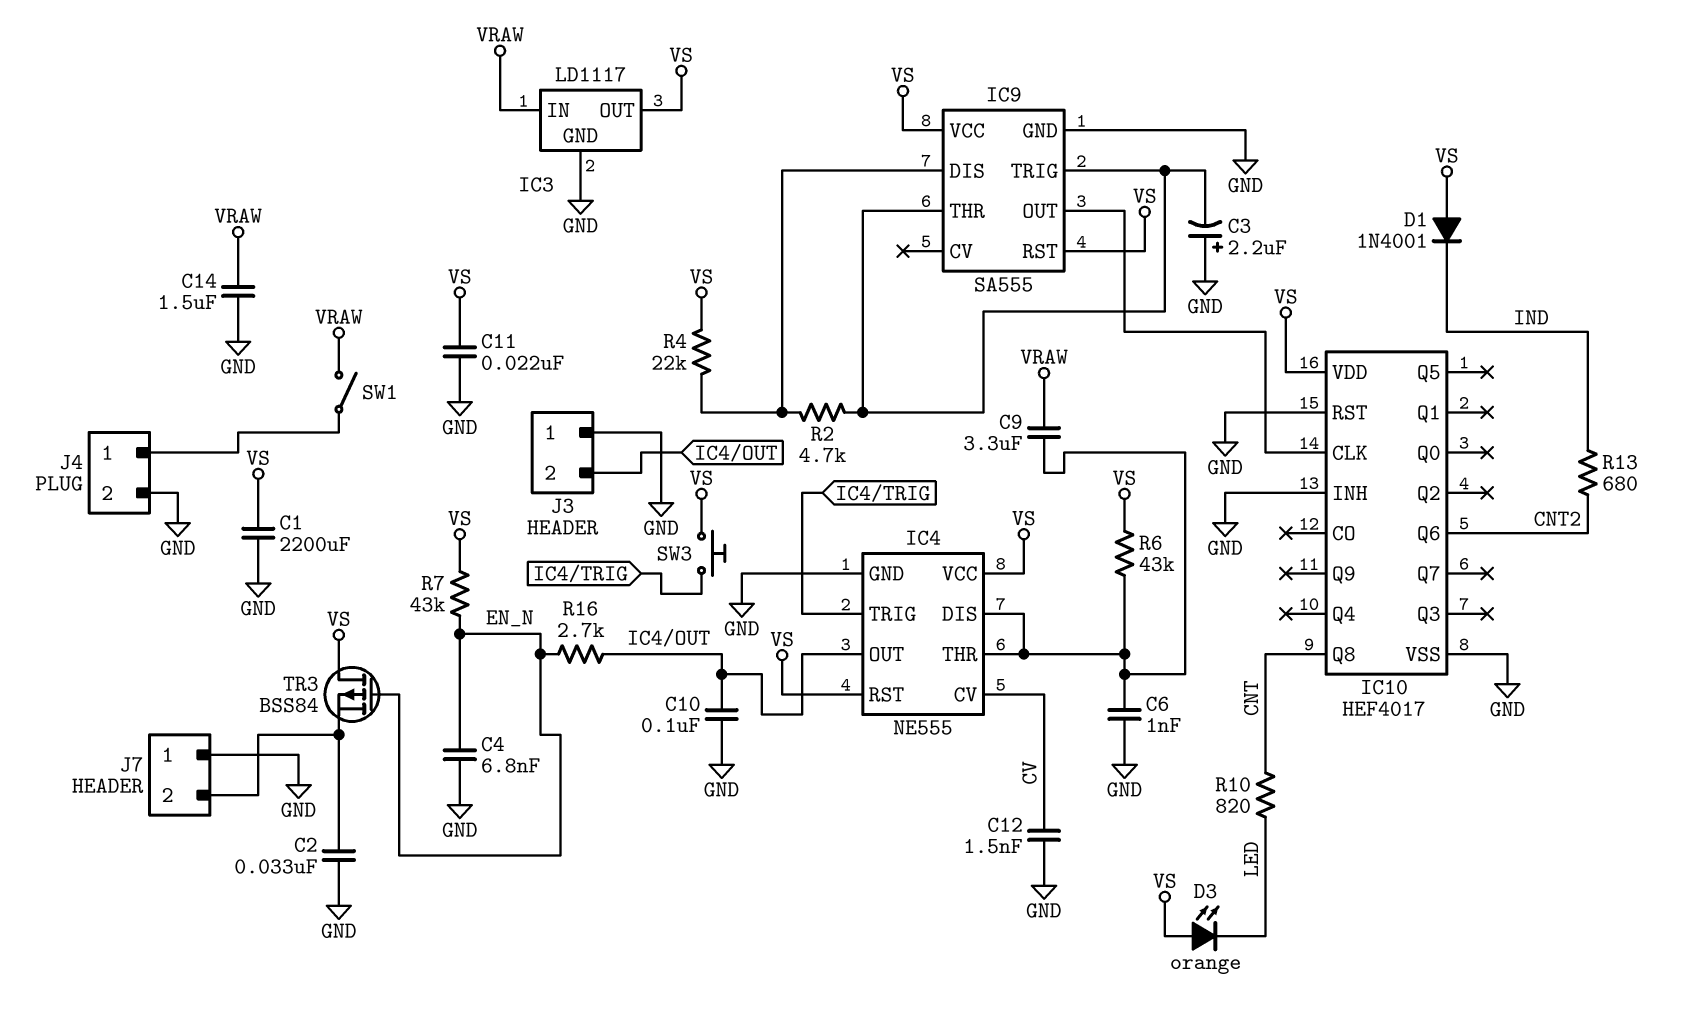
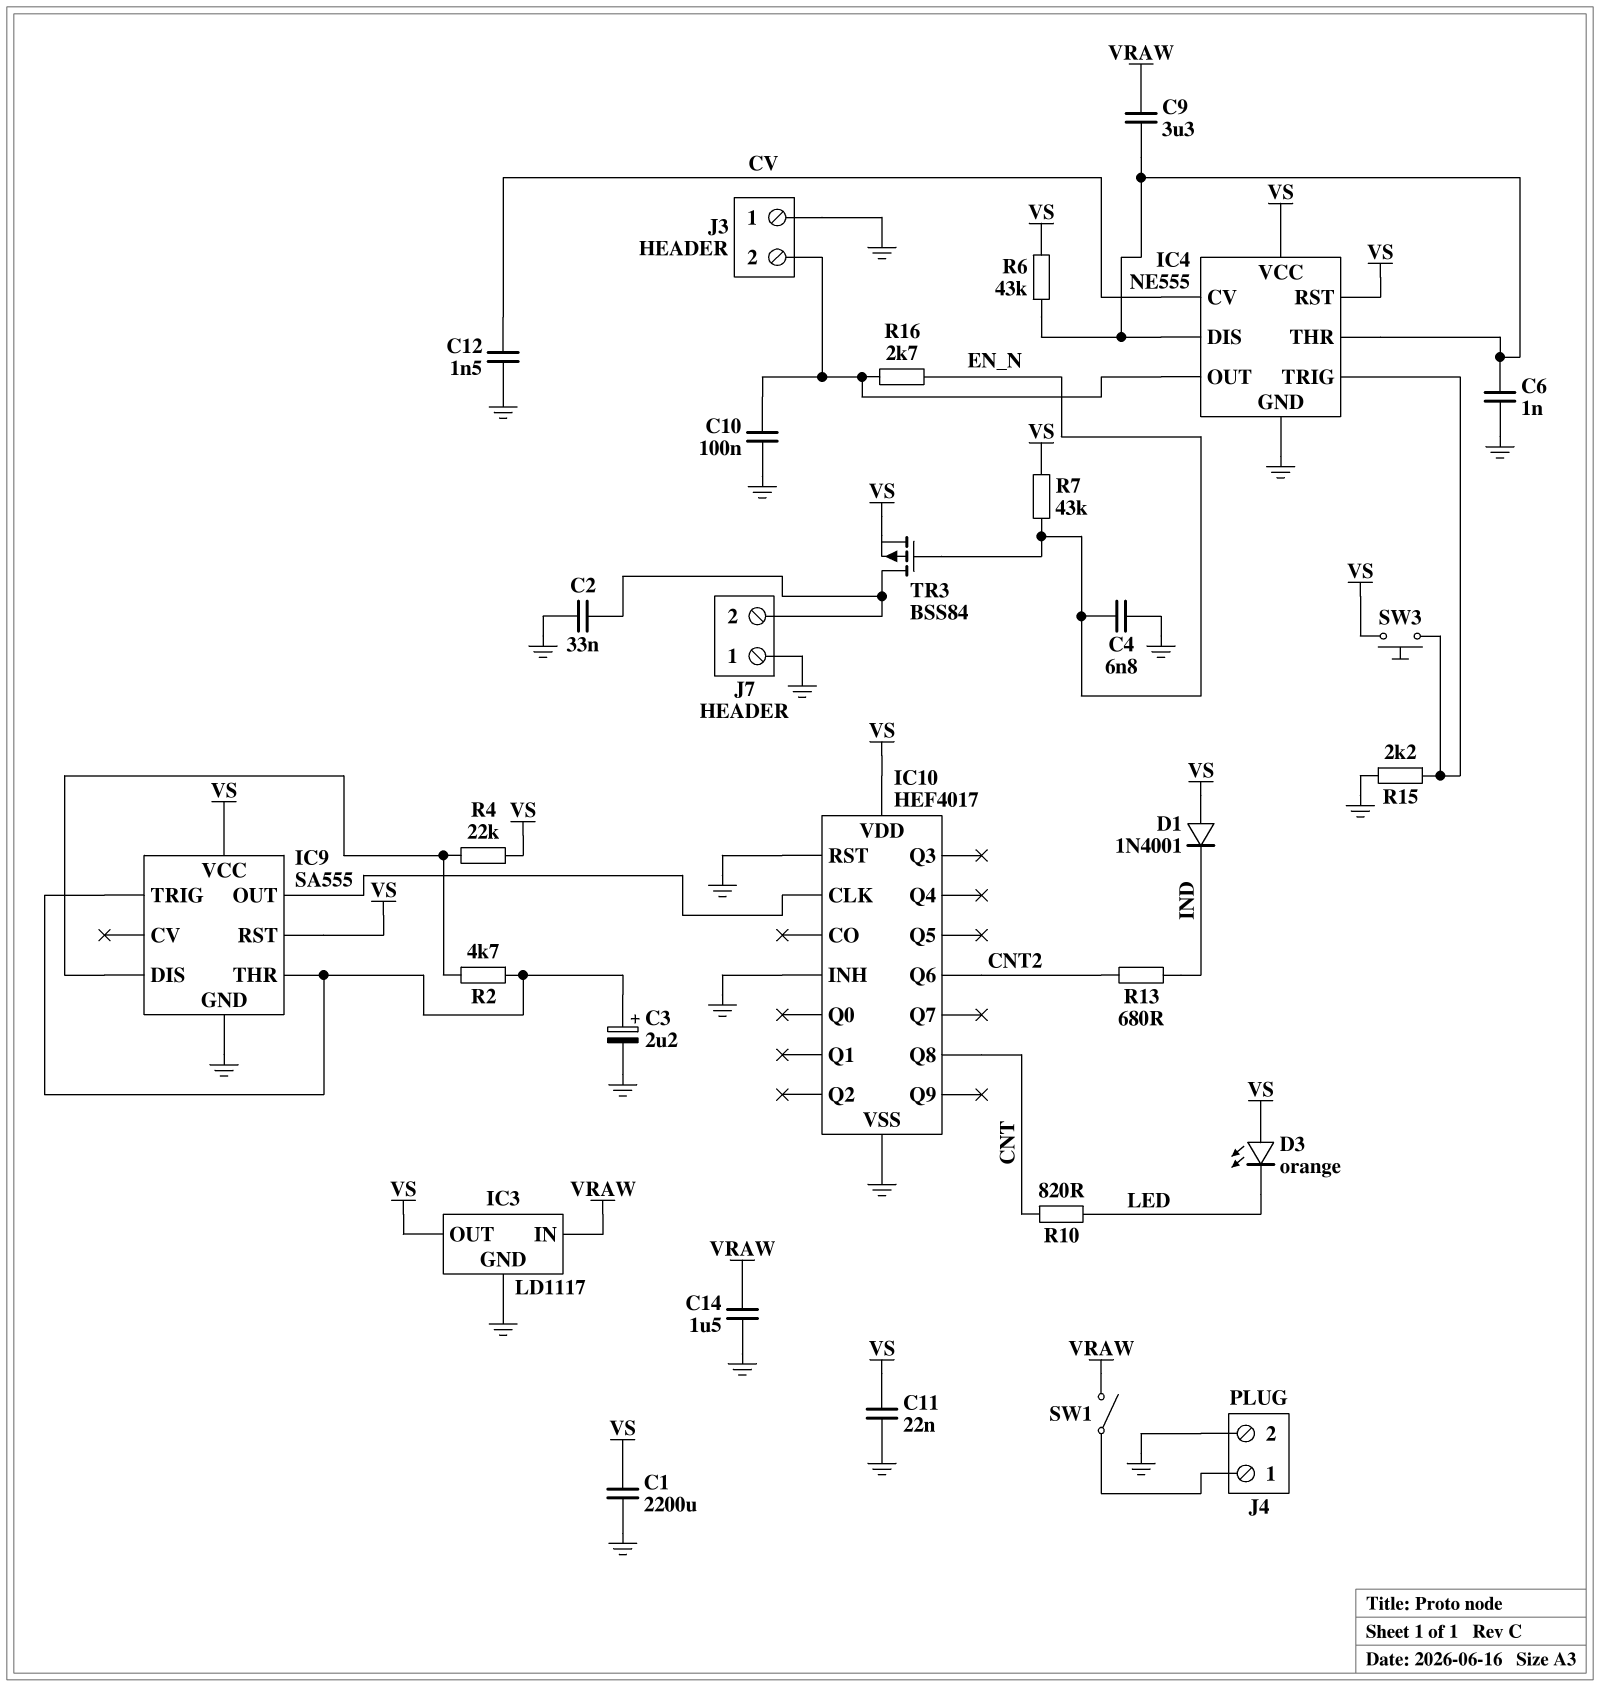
C3: 2.2uF (plus GND, minus IC9/THR) -> 2.2uF (plus IC9/THR, minus GND)
R15: none -> 2.2k (GND, IC4/TRIG)
TR3: PMOS BSS84 (G EN_N, D VS, S J7/2) -> PMOS BSS84 (G EN_N, D J7/2, S VS)

